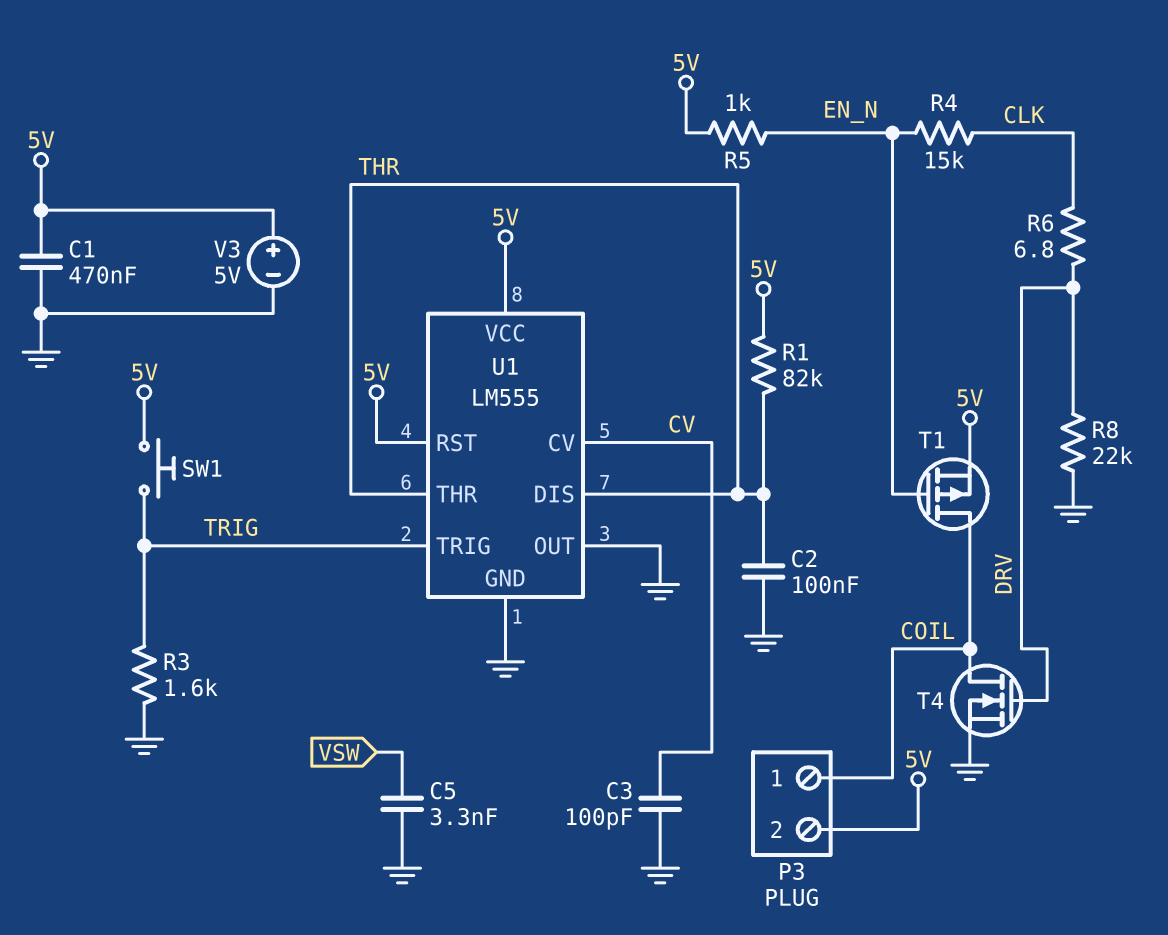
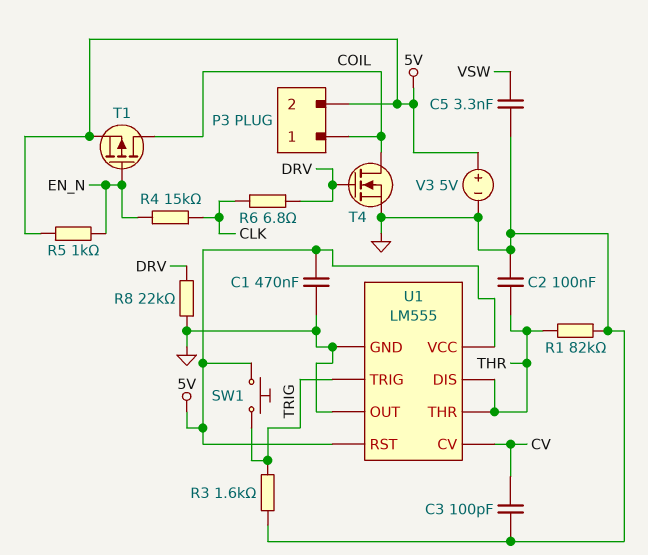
R1: 82k (5V, THR) -> 82k (GND, THR)

